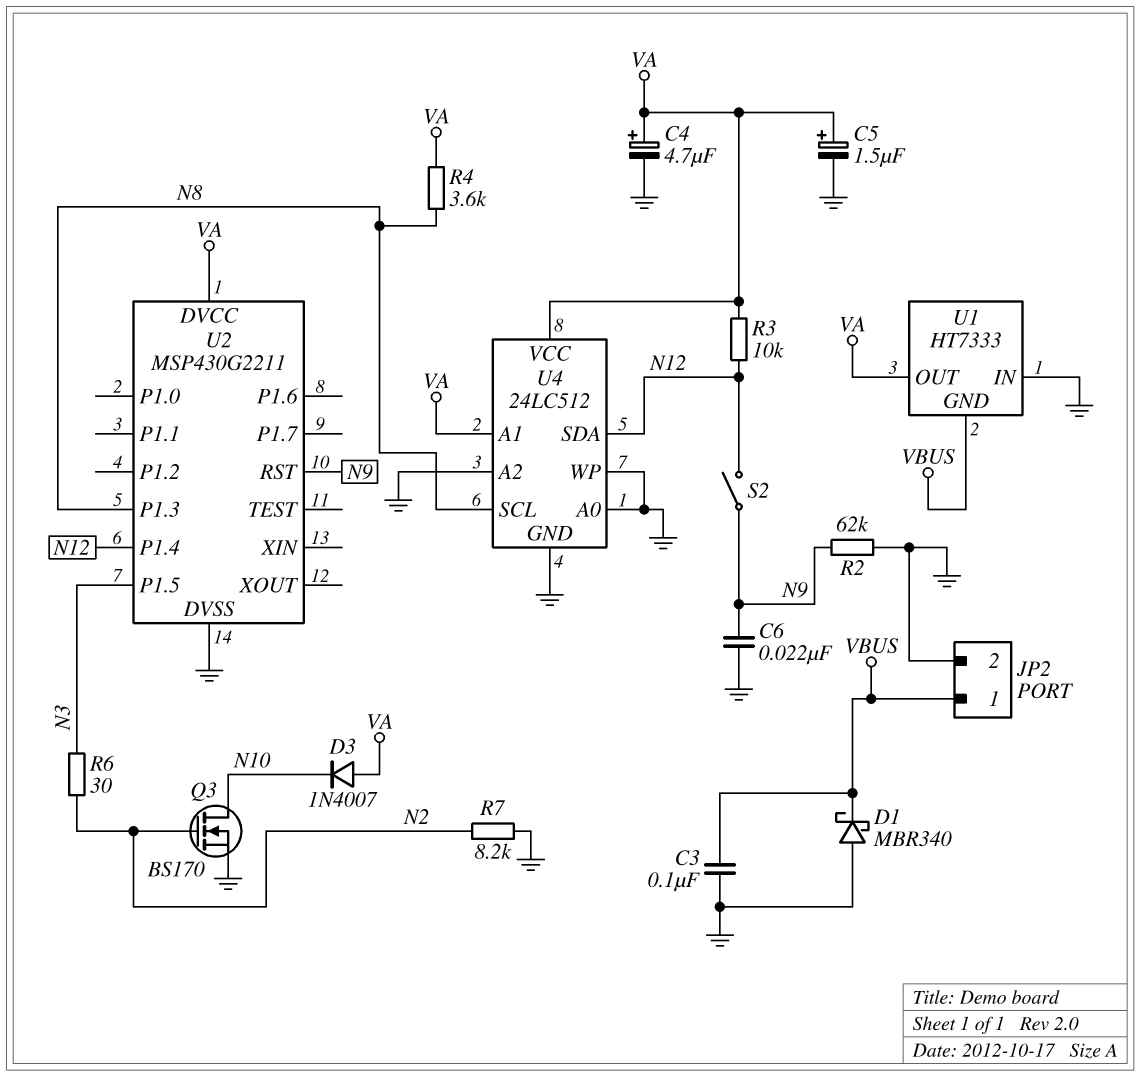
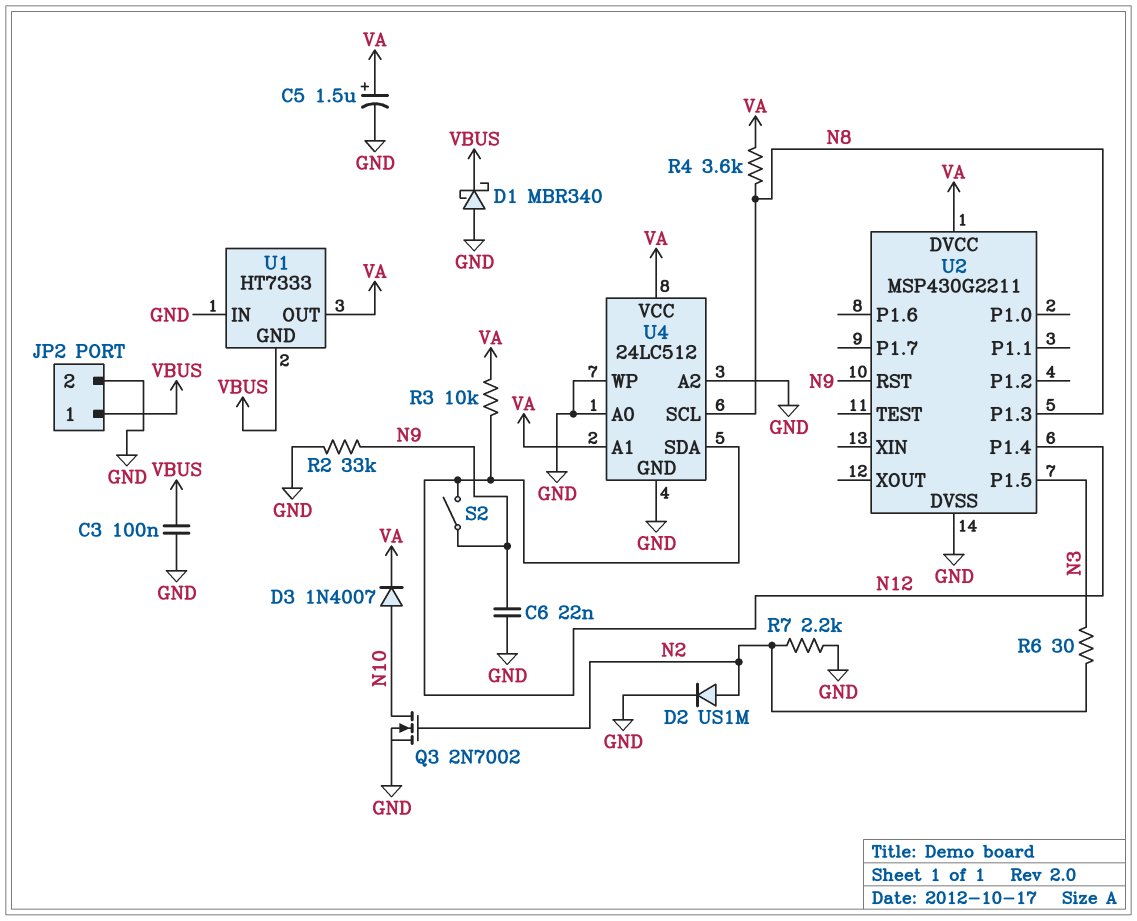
C4: 4.7uF (plus VA, minus GND) -> none
D2: none -> diode US1M (A N2, K GND)
D3: diode 1N4007 (A VA, K N10) -> diode 1N4007 (A N10, K VA)
Q3: NMOS BS170 (G N2, D N10, S GND) -> NMOS 2N7002 (G N2, D N10, S GND)
R2: 62k (GND, N9) -> 33k (GND, N9)
R7: 8.2k (GND, N2) -> 2.2k (GND, N2)

